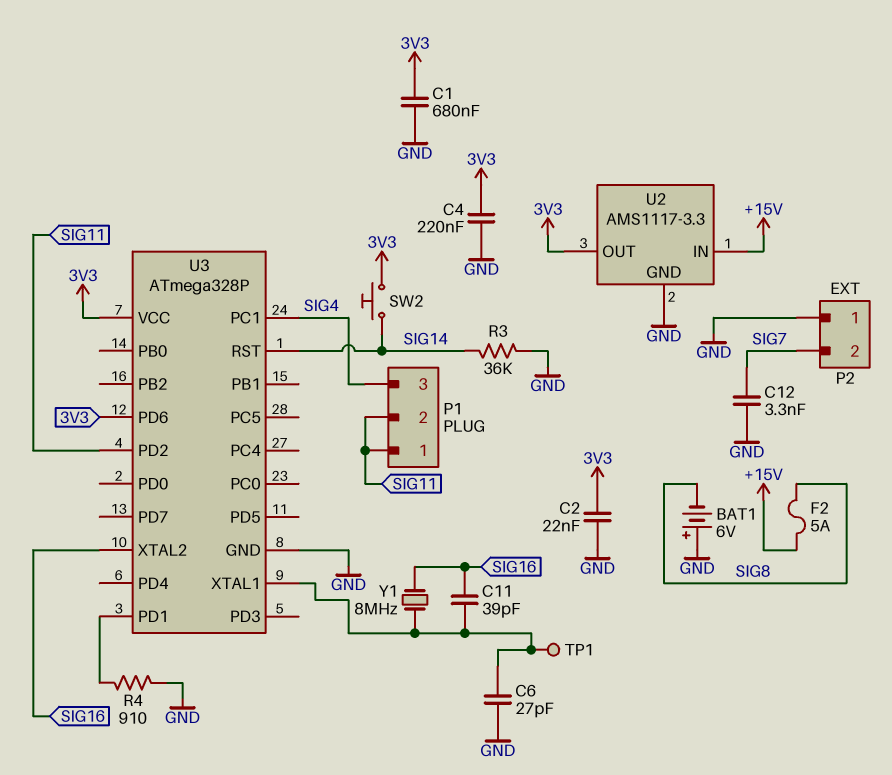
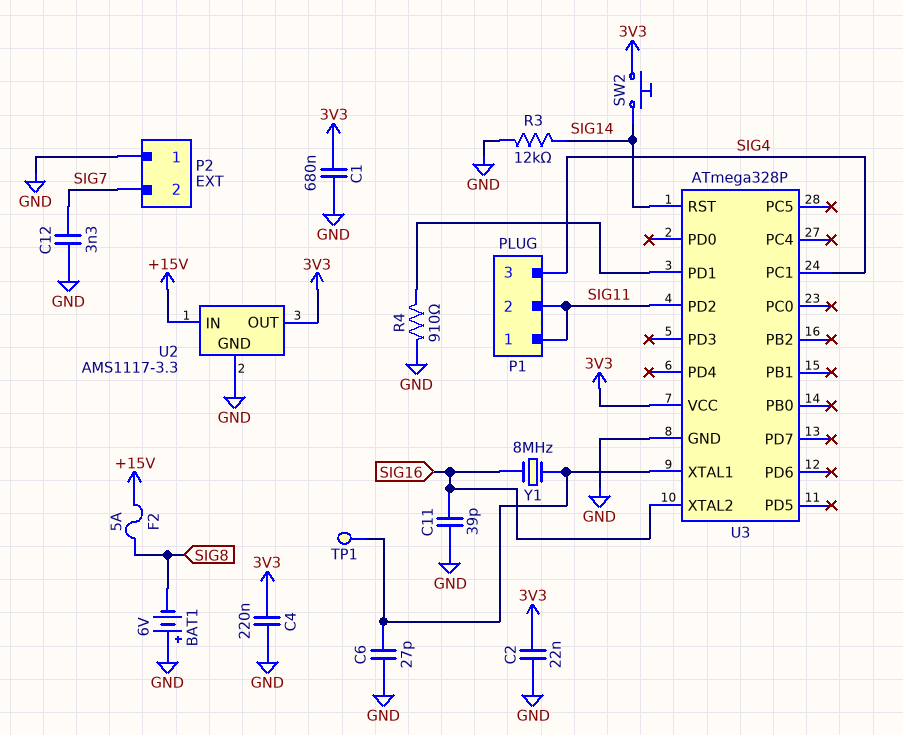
C11: 39pF (SIG16, U3/XTAL1) -> 39pF (GND, SIG16)
R3: 36k (GND, SIG14) -> 12k (GND, SIG14)
U3 pin PD6: 3V3 -> none

